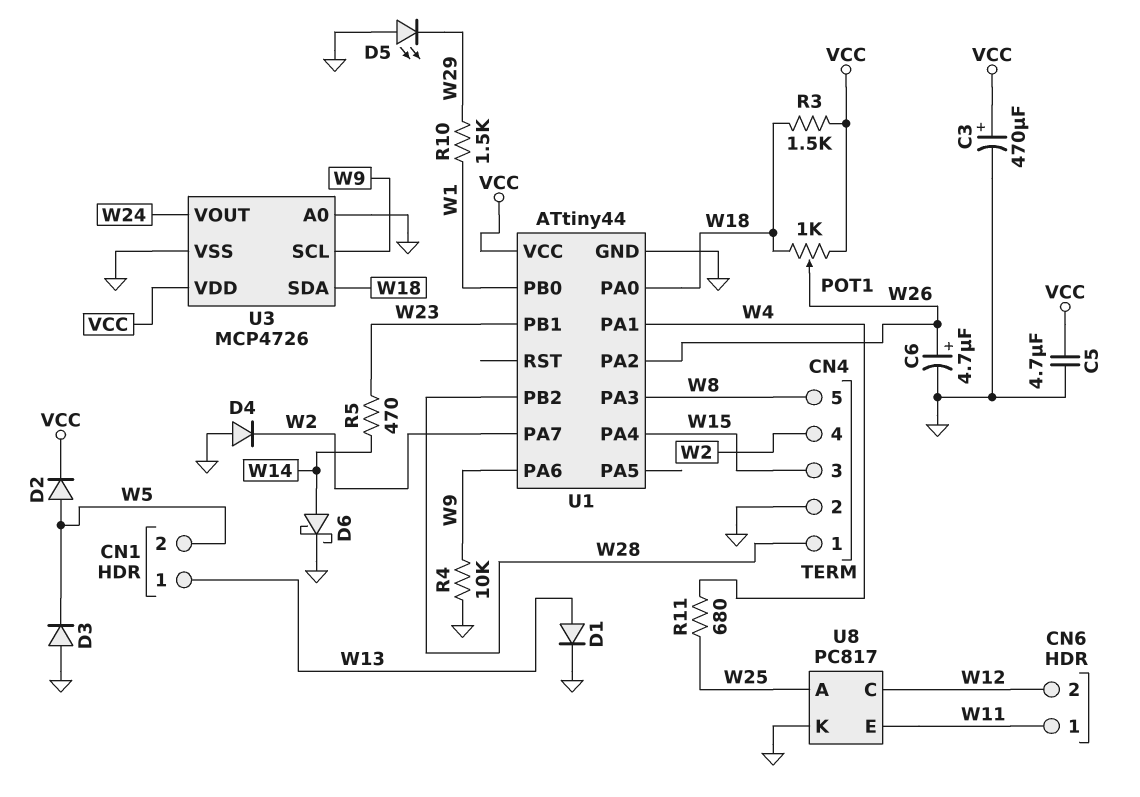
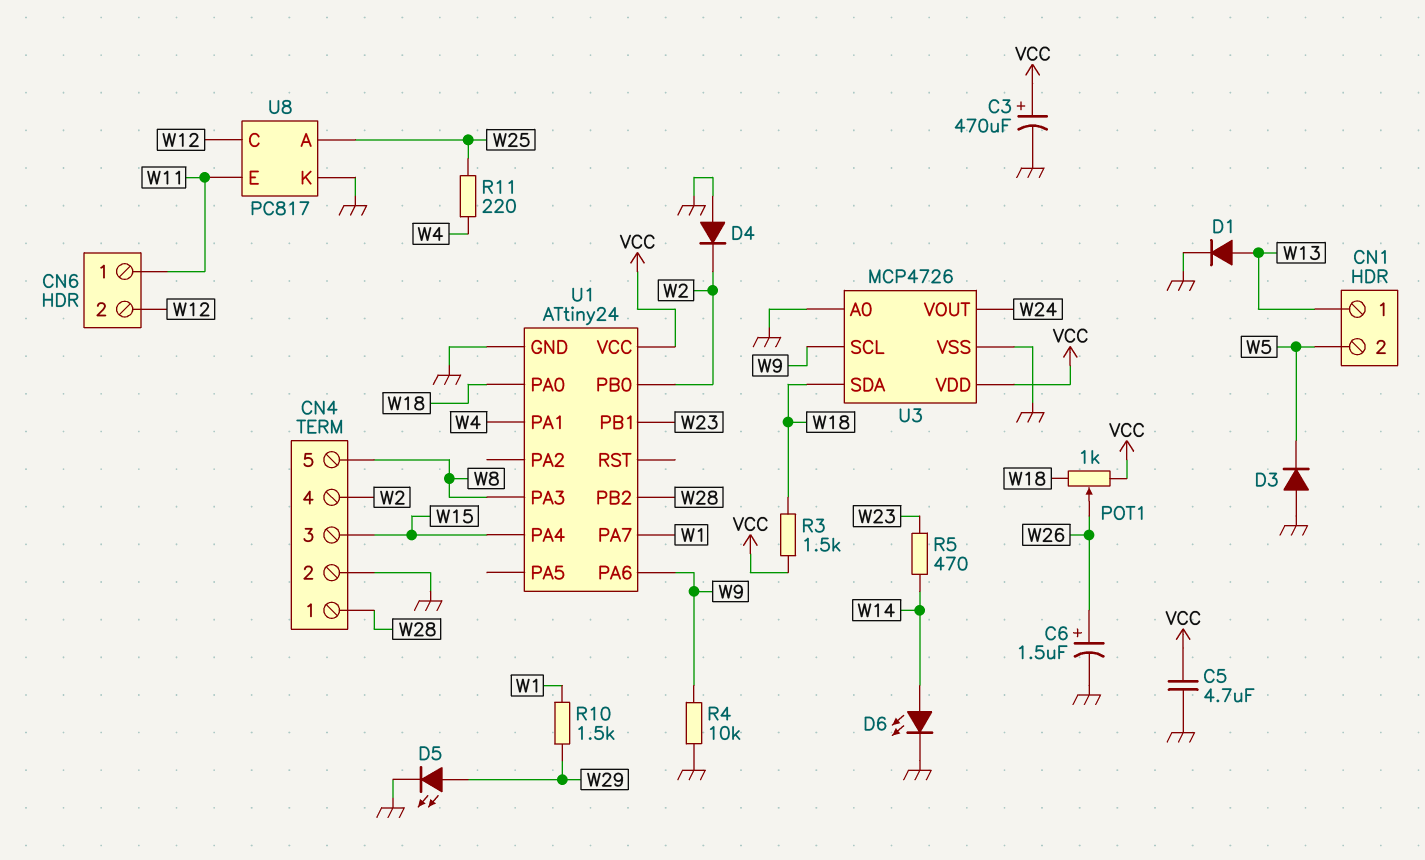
C6: 4.7uF (plus W26, minus GND) -> 1.5uF (plus W26, minus GND)
D2: diode (A W5, K VCC) -> none
D5: LED (A GND, K W29) -> LED (A W29, K GND)
D6: schottky (A W14, K GND) -> LED (A W14, K GND)
R11: 680 (W4, W25) -> 220 (W4, W25)
U1: ATtiny44 -> ATtiny24
U1 pin PA2: W26 -> none
U1 pin PA7: W2 -> W1
U1 pin PB0: W1 -> W2

